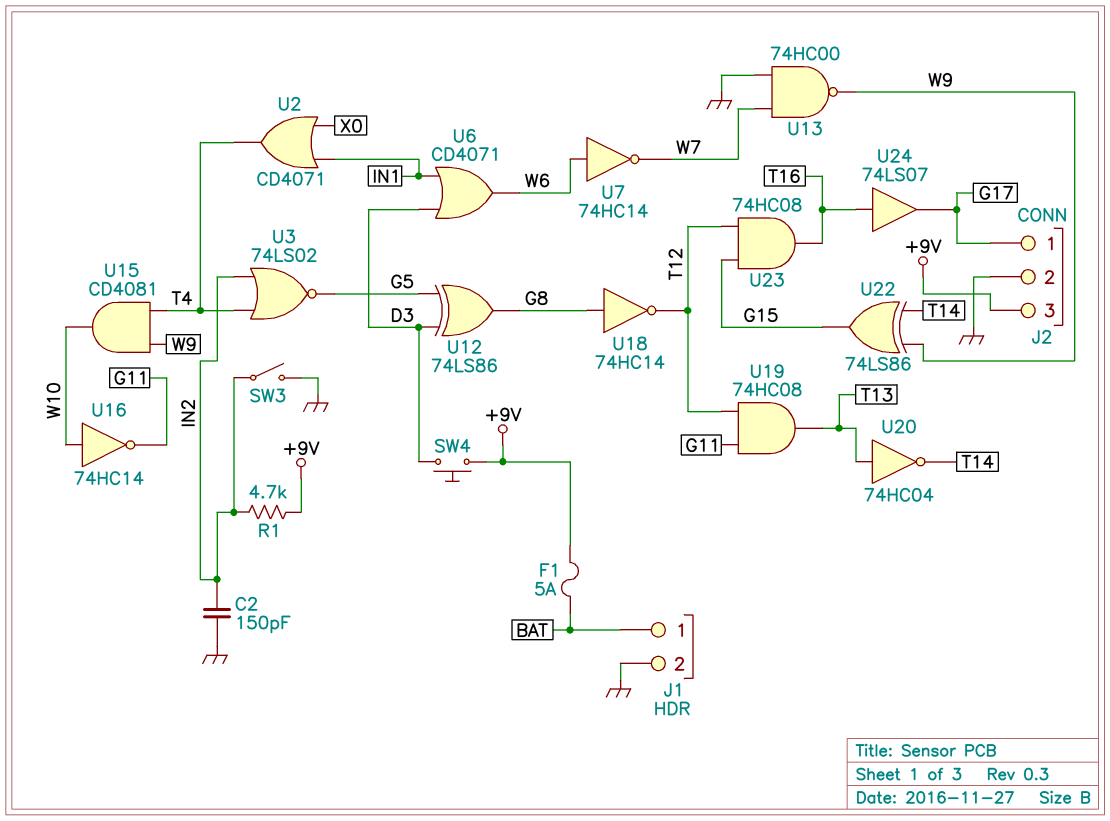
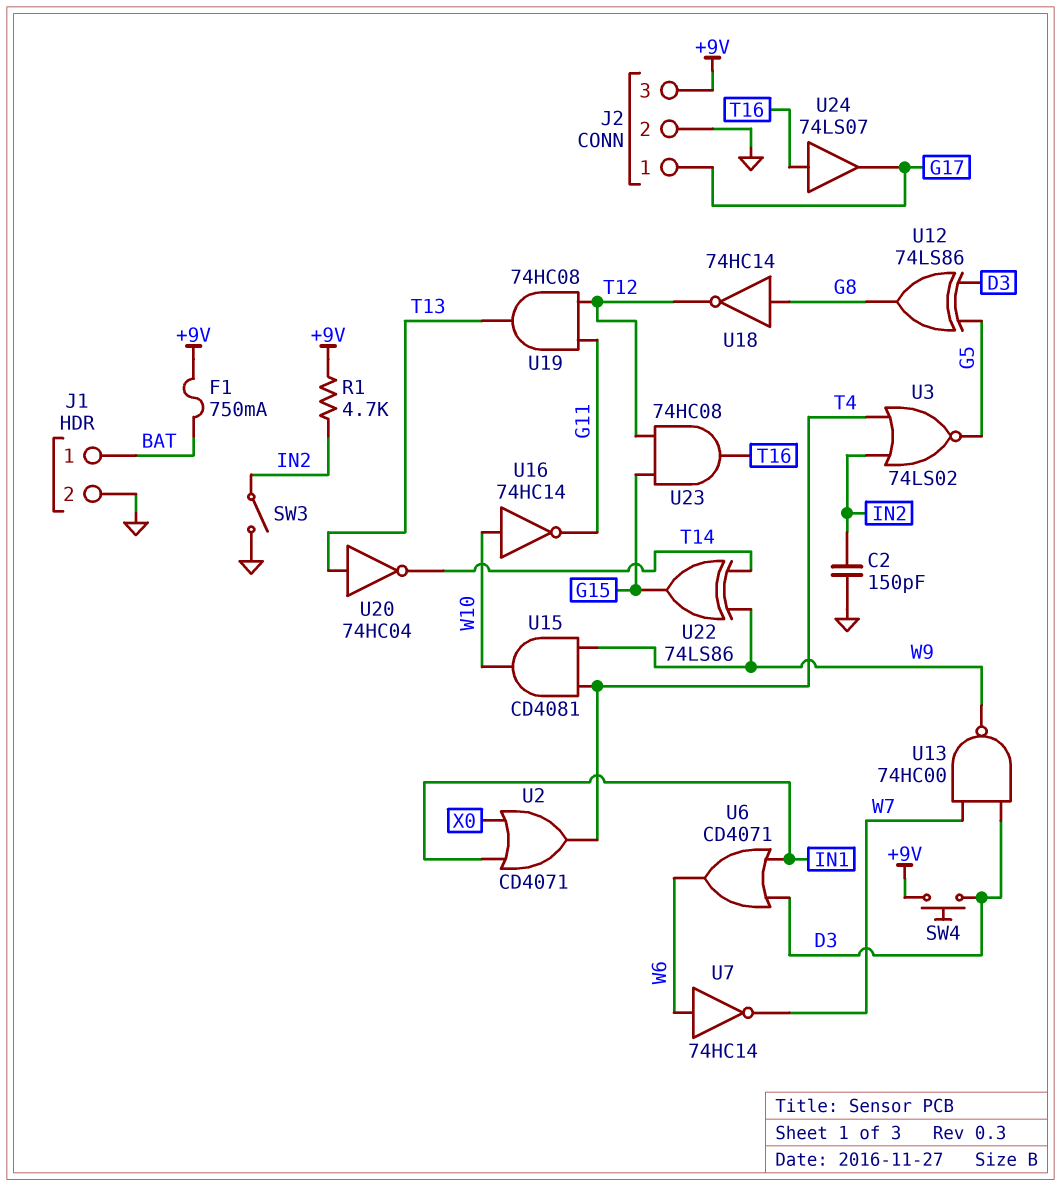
F1: 5A (+9V, BAT) -> 750mA (+9V, BAT)
U13: NAND 74HC00 (in GND, in W7, out W9) -> NAND 74HC00 (in D3, in W7, out W9)

